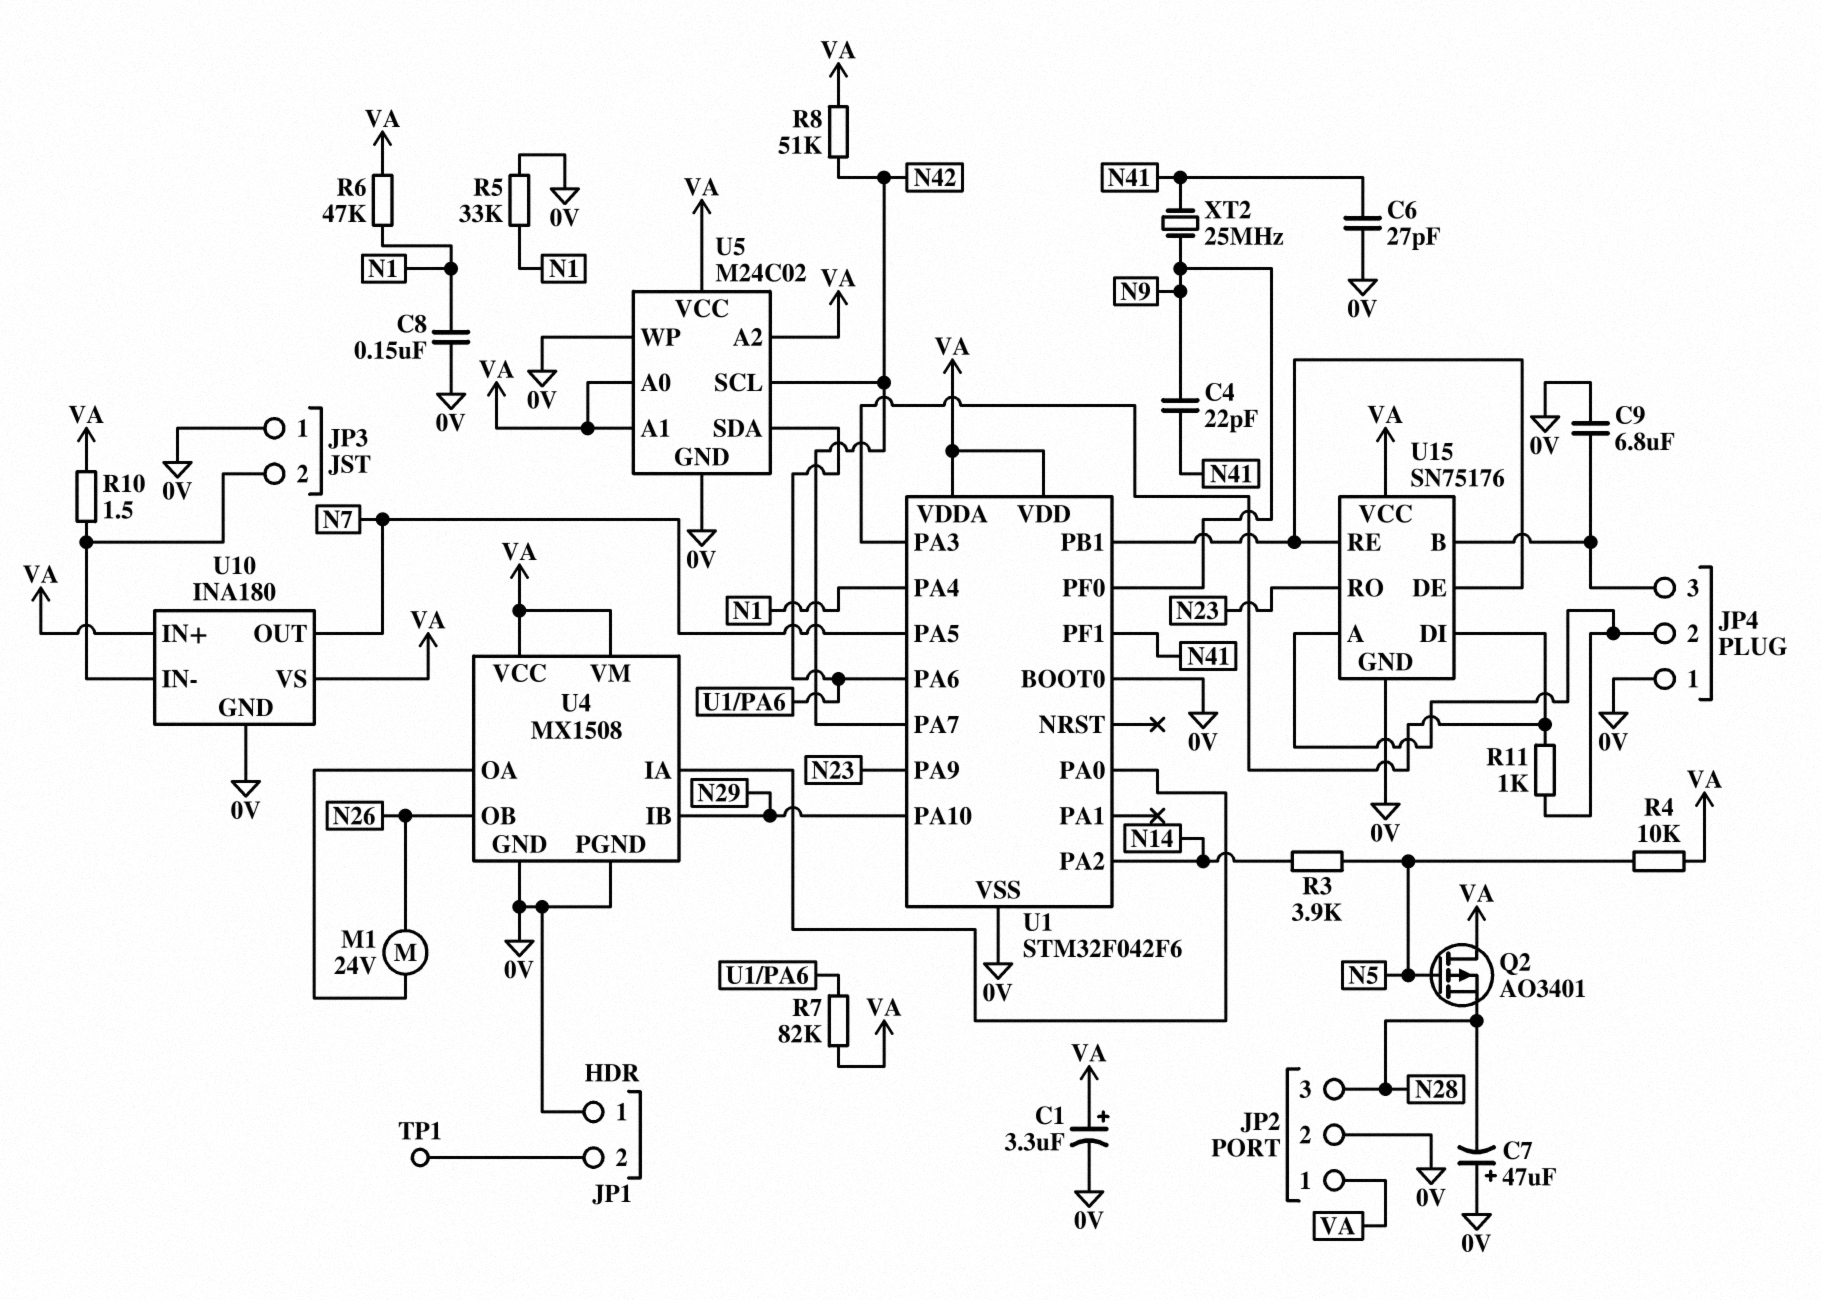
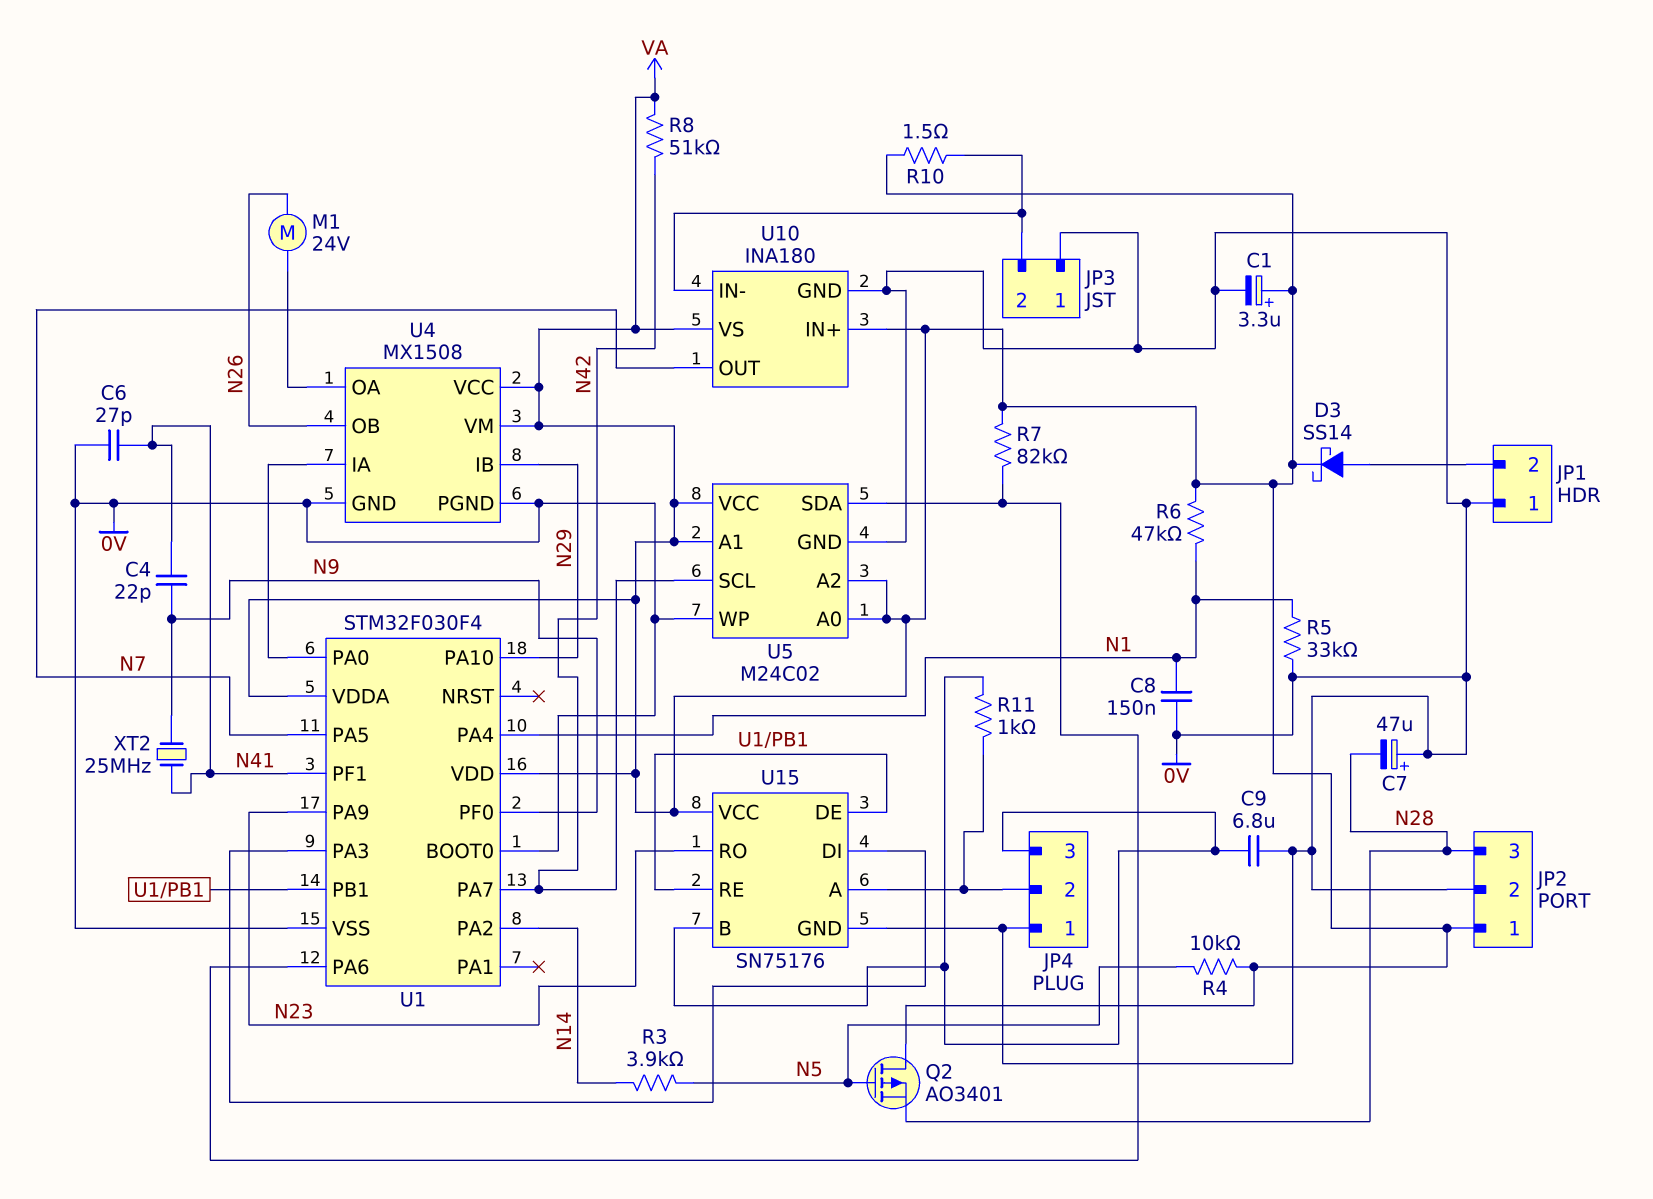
D3: none -> schottky SS14 (A JP1/2, K VA)
R11: 1k (JP4/2, U1/PA3) -> 1k (JP4/2, JP4/3)
TP1: test point (JP1/2) -> none
U1: STM32F042F6 -> STM32F030F4

